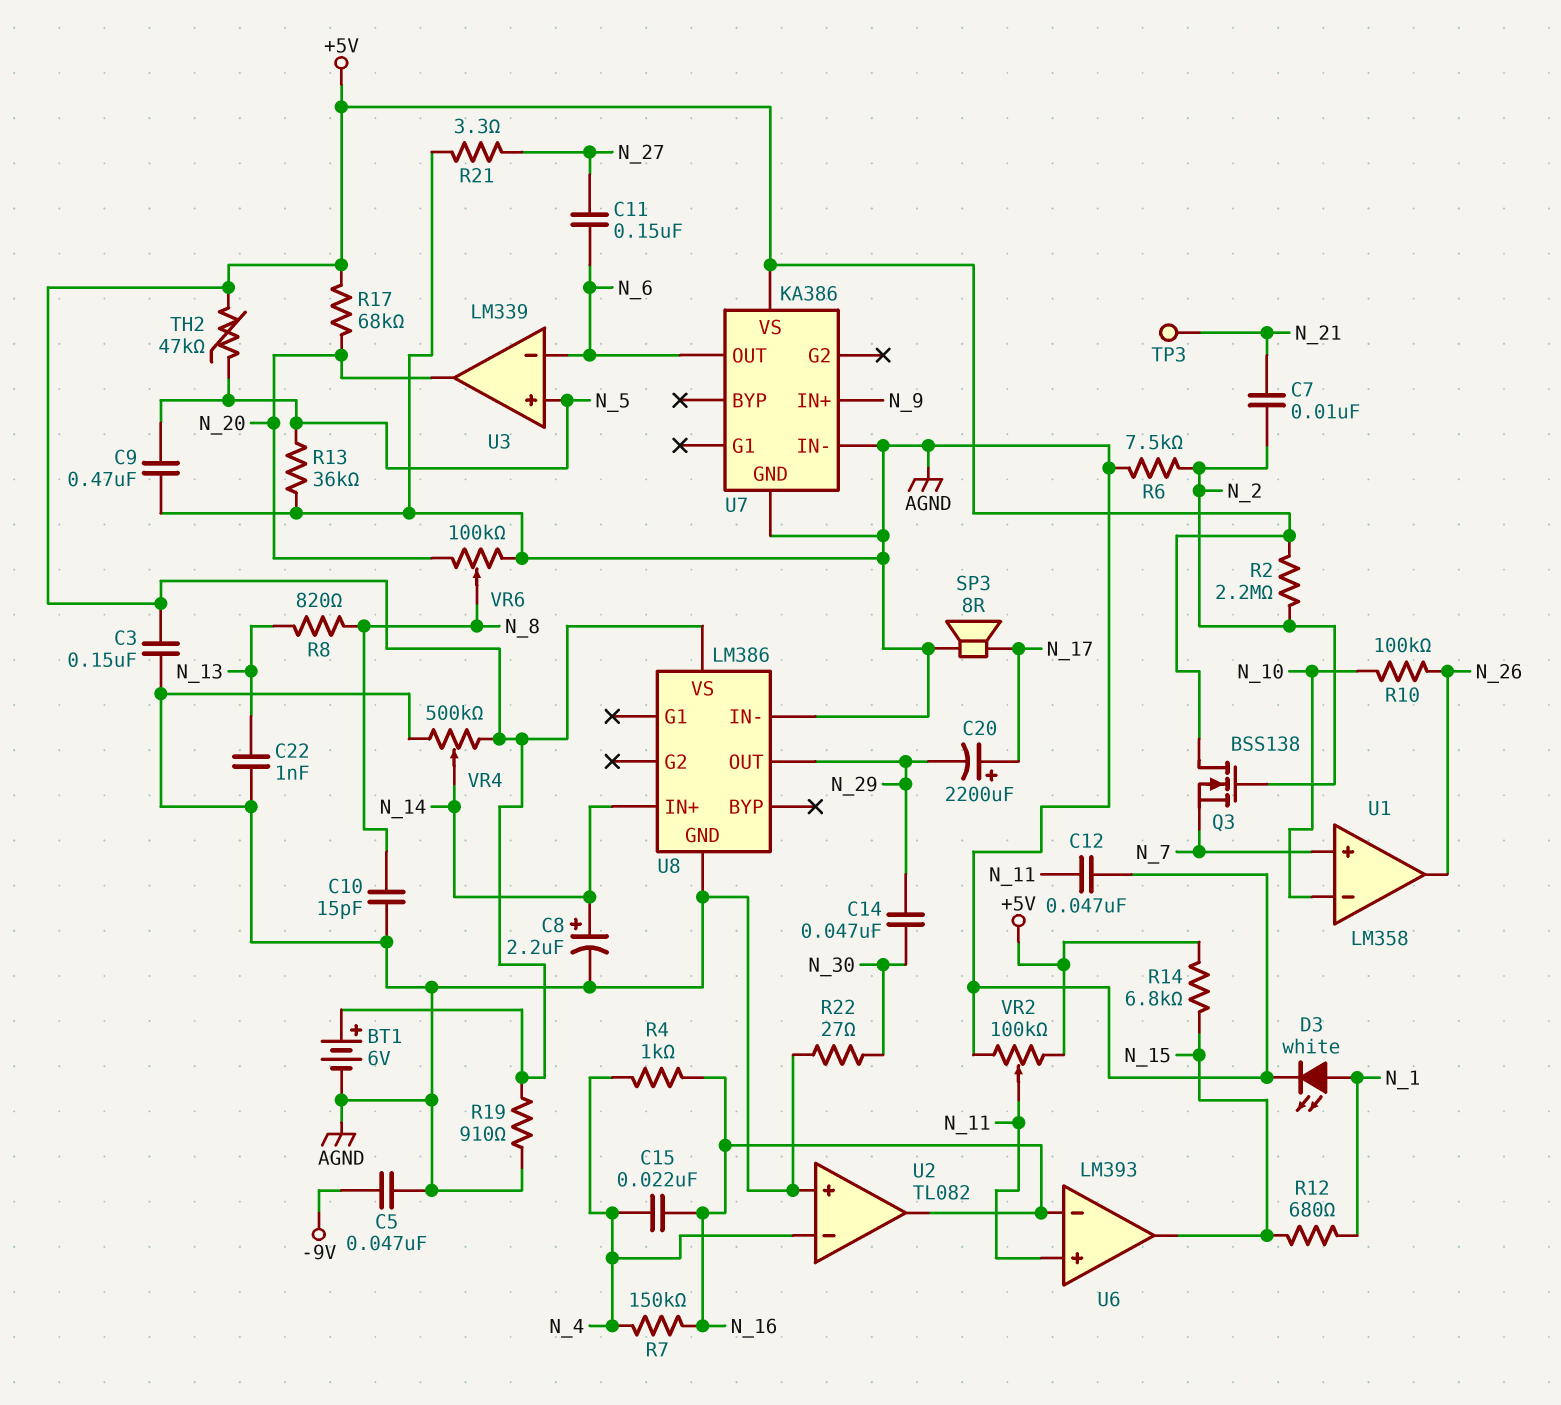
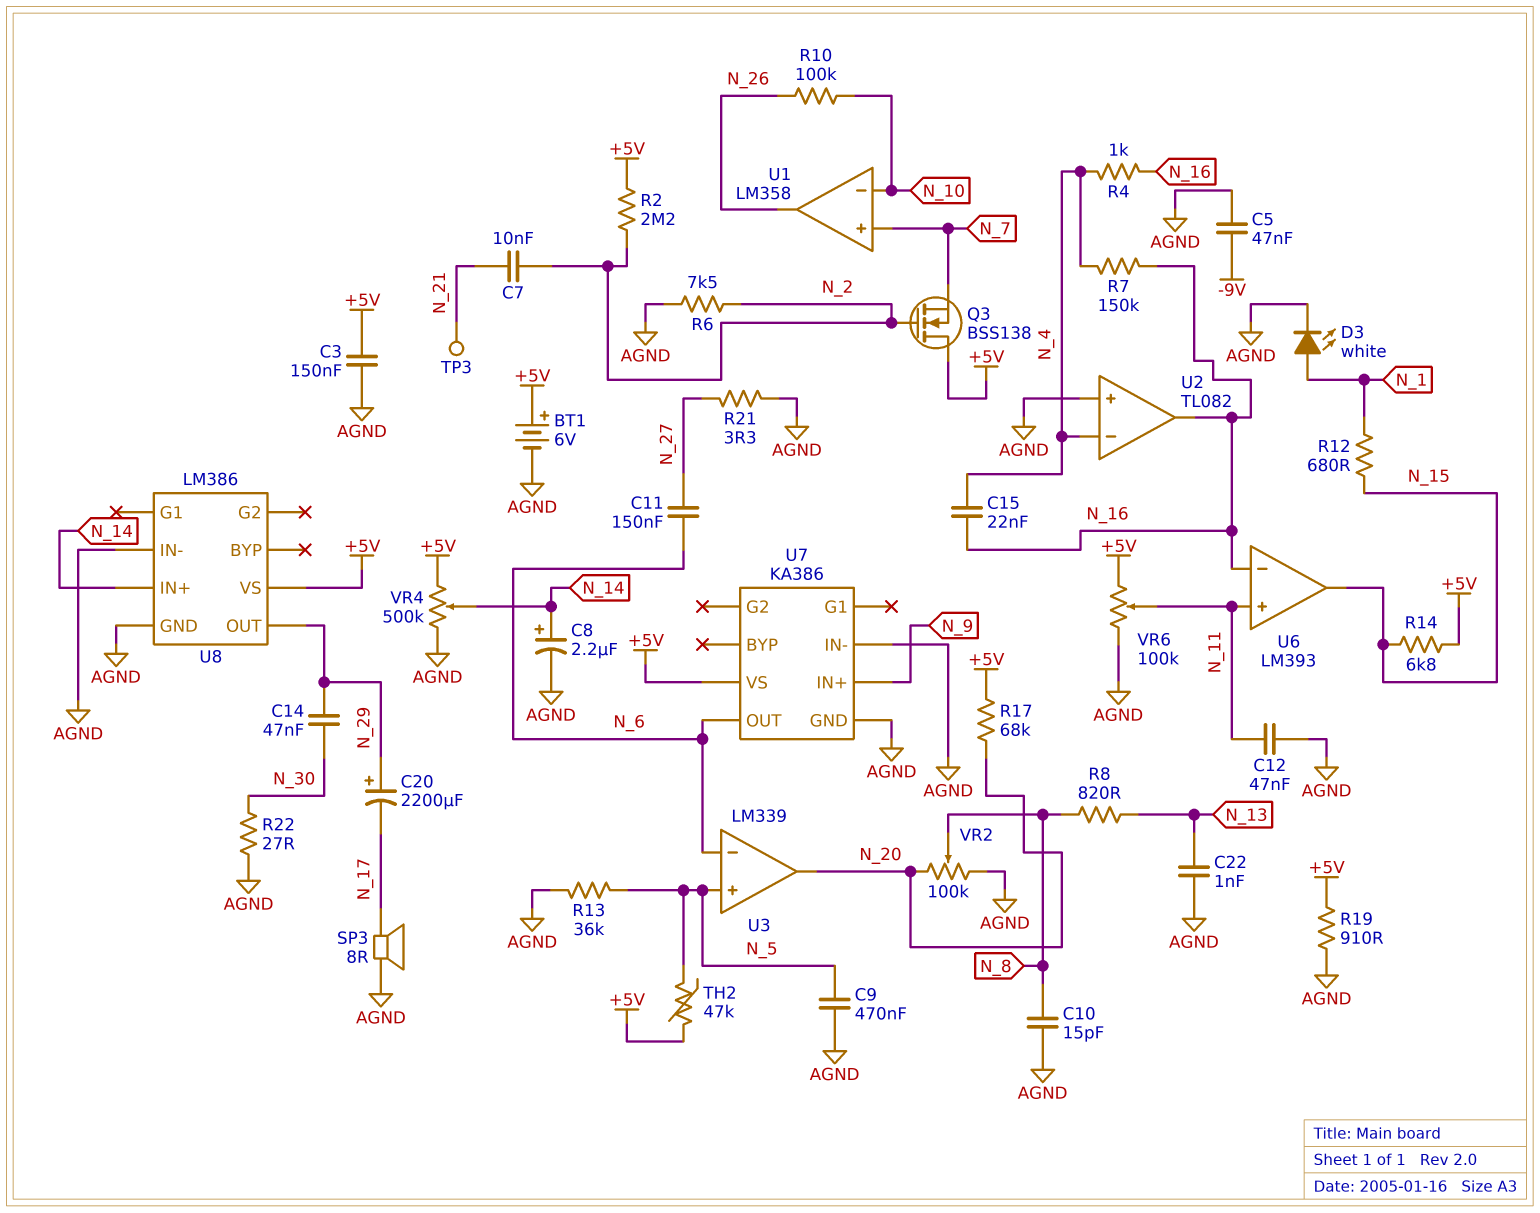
C20: 2200uF (plus N_17, minus N_29) -> 2200uF (plus N_29, minus N_17)
VR2: 100k (+5V, AGND, wiper N_11) -> 100k (AGND, N_20, wiper N_8)
VR6: 100k (AGND, N_20, wiper N_8) -> 100k (+5V, AGND, wiper N_11)

